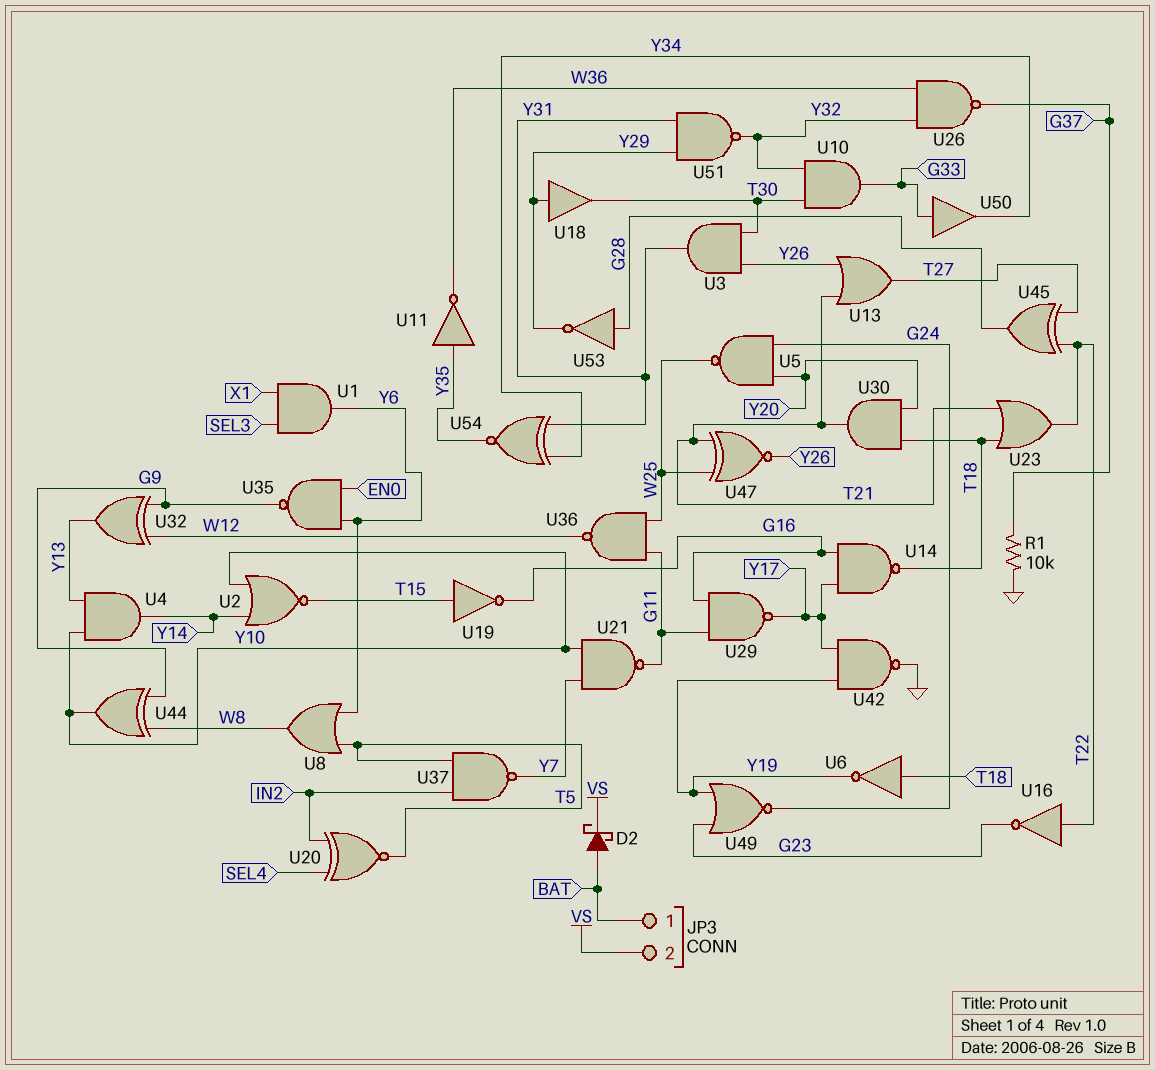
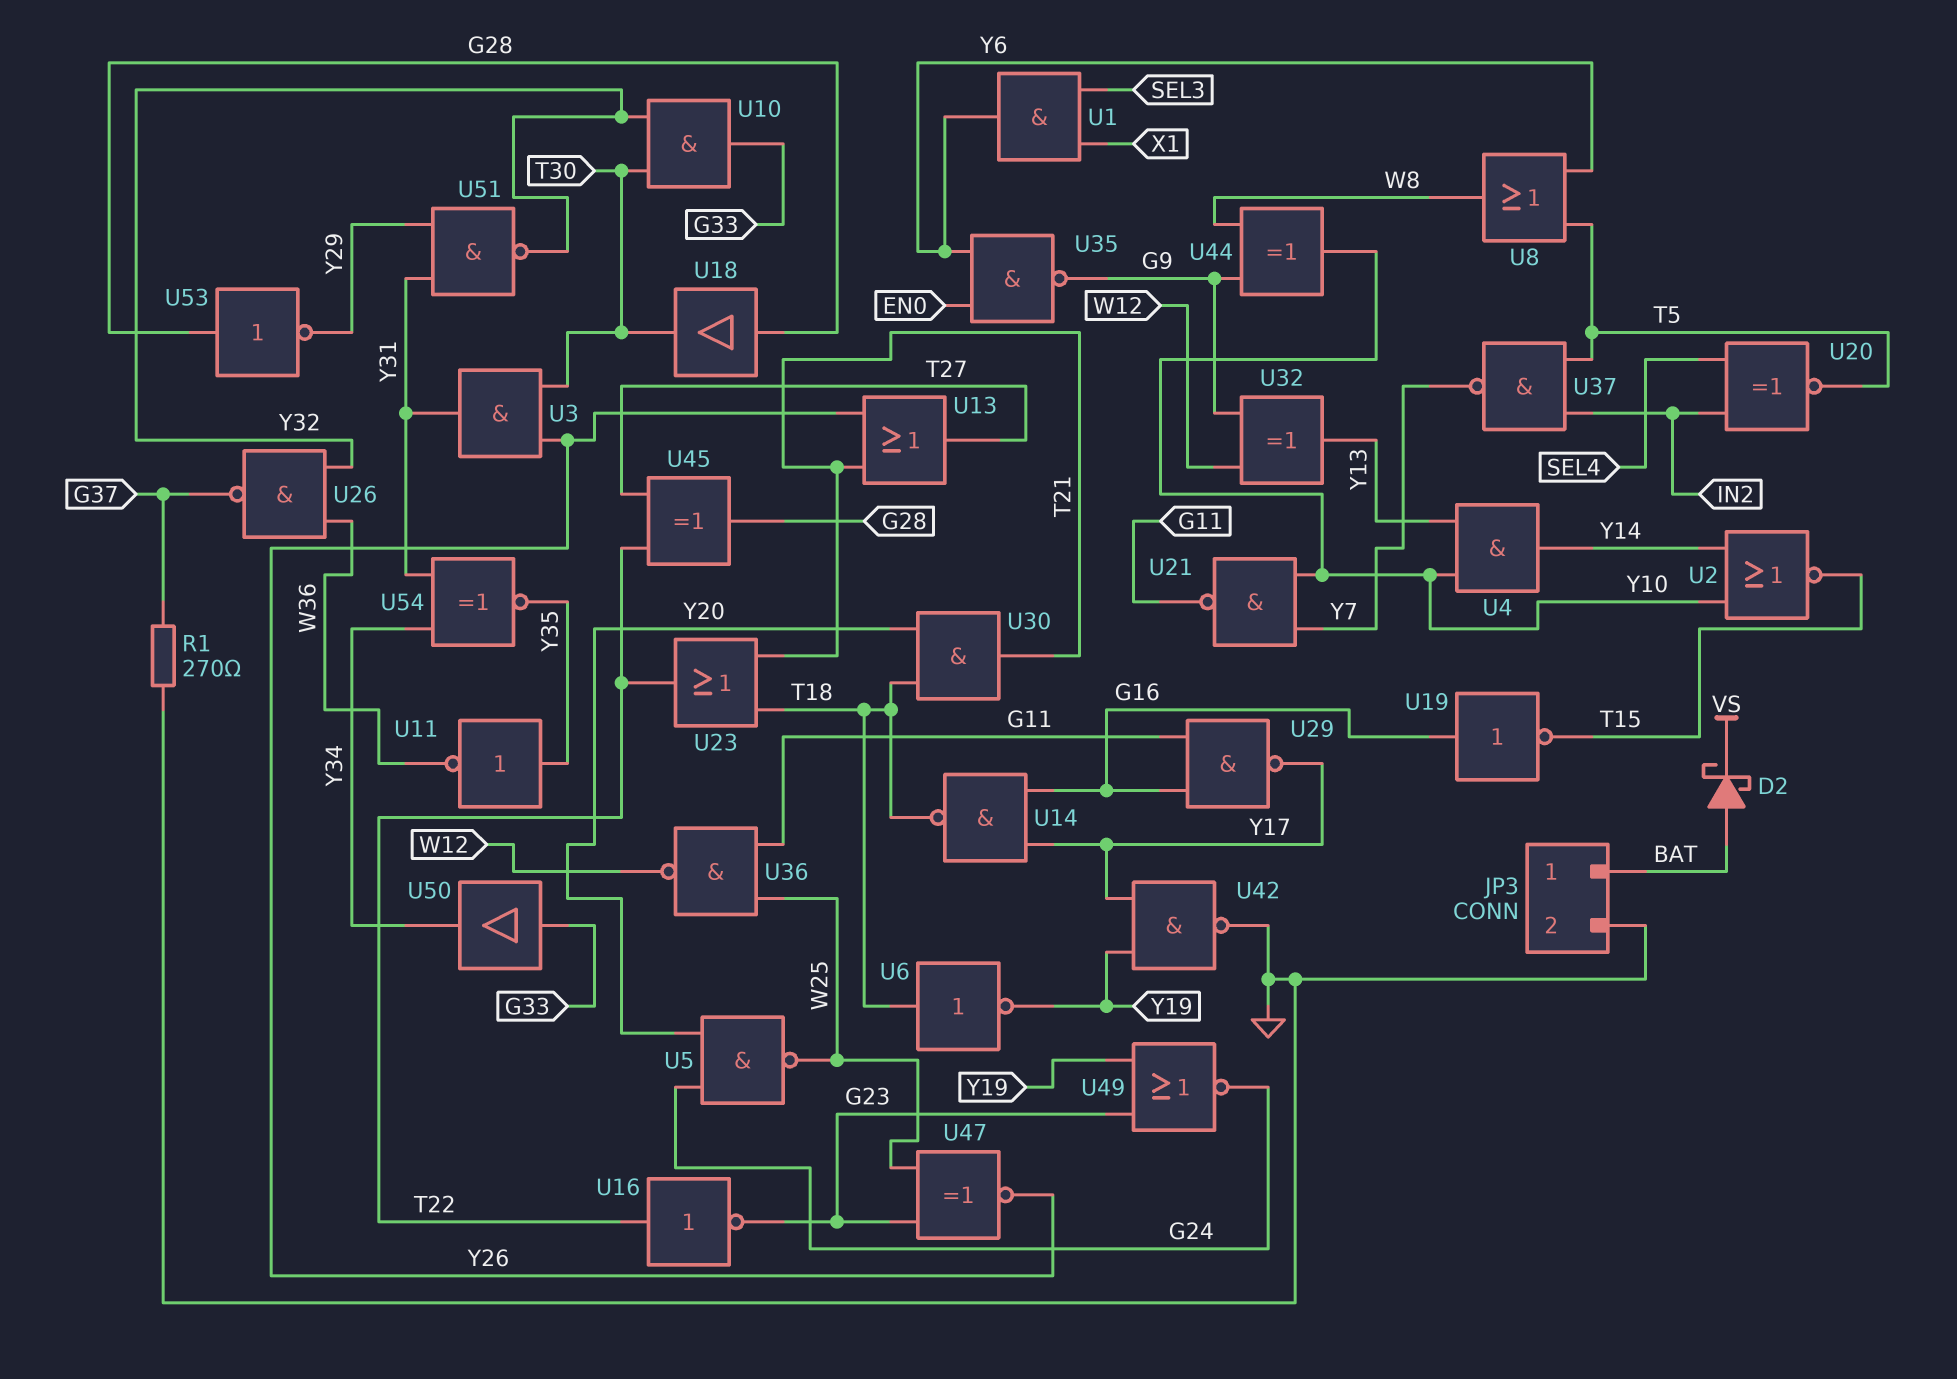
JP3 pin 2: VS -> GND
R1: 10k (G37, GND) -> 270 (G37, GND)
U18: buffer (in Y29, out T30) -> buffer (in G28, out T30)
U19: NOT (in T15, out G16) -> NOT (in G16, out T15)
U47: XNOR (in T21, in W25, out Y26) -> XNOR (in G23, in W25, out Y26)

